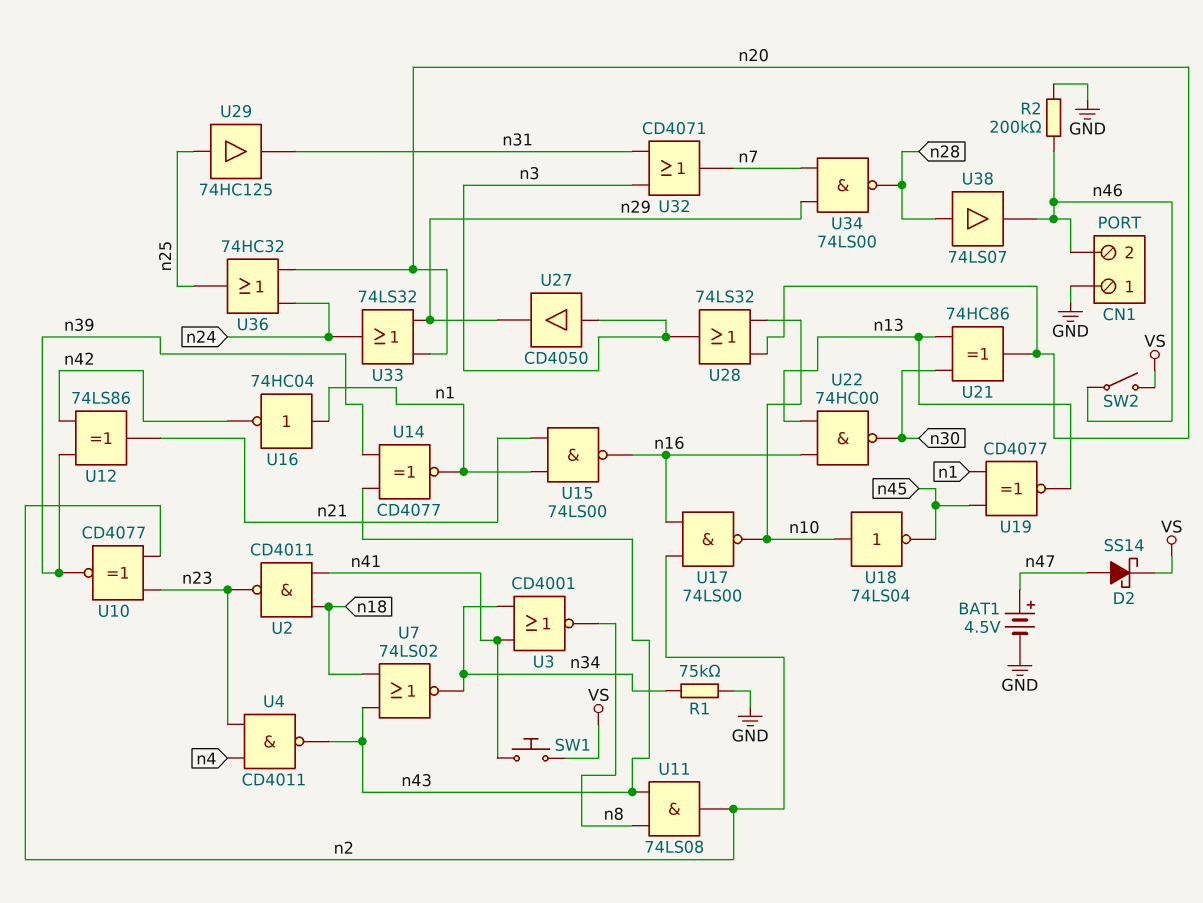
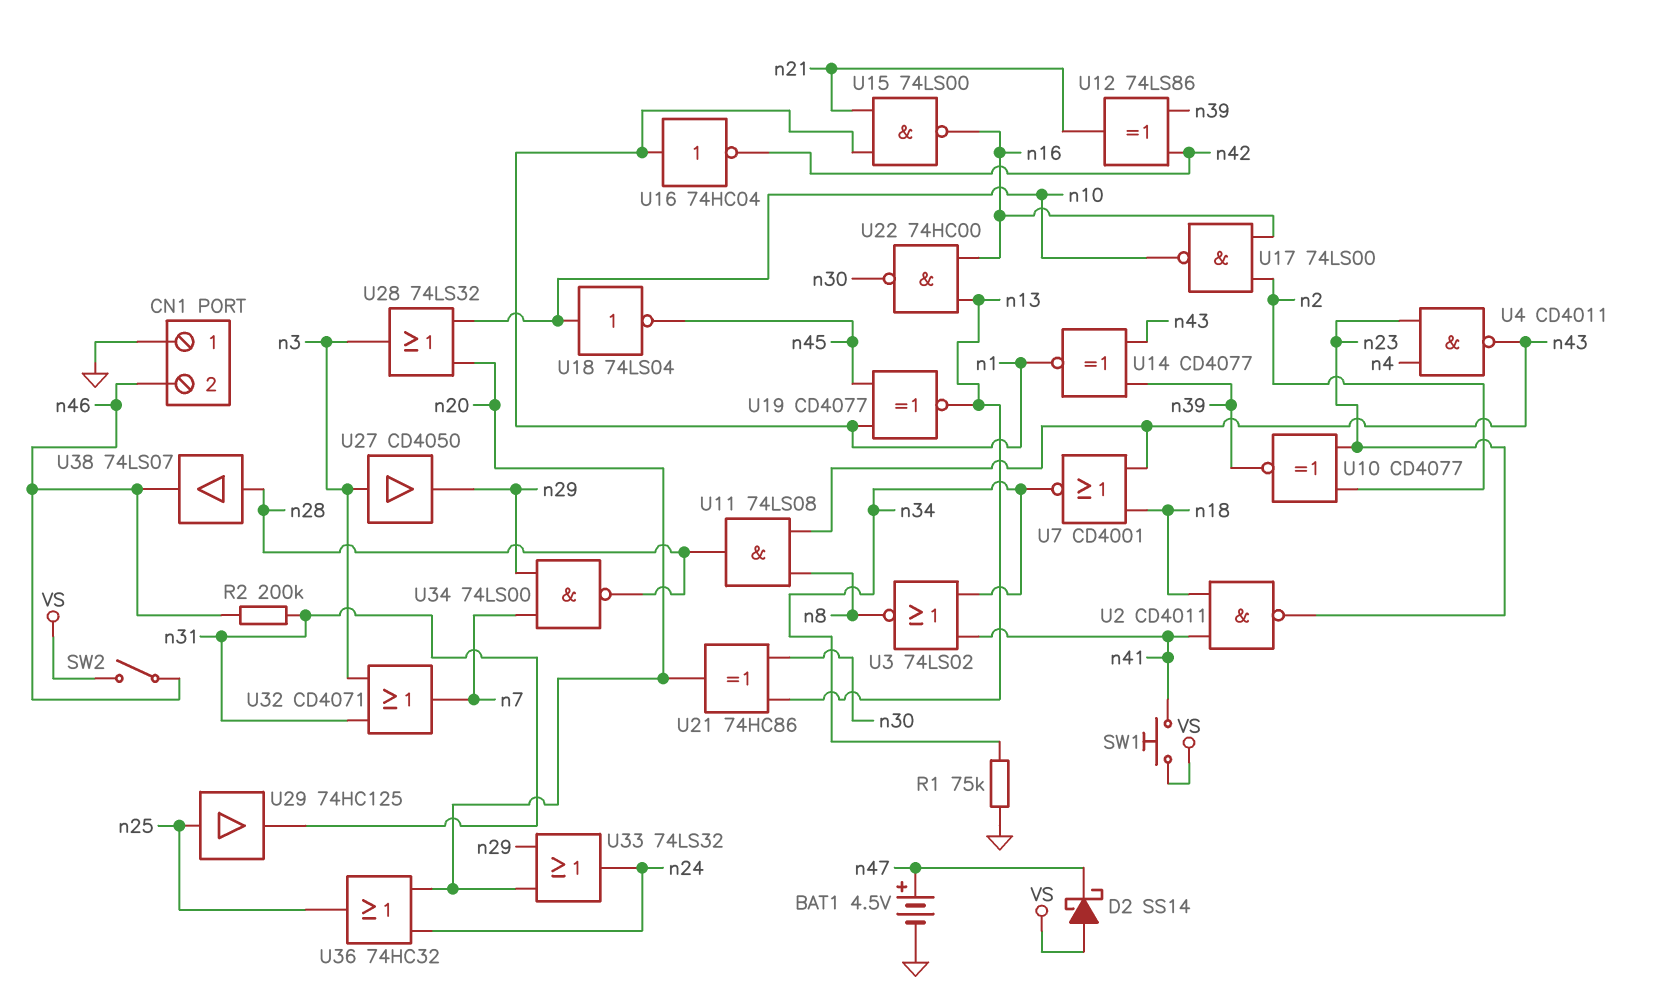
D2: schottky SS14 (A n47, K VS) -> schottky SS14 (A VS, K n47)
R2: 200k (GND, n46) -> 200k (n31, n46)
U3: NOR CD4001 (in n34, in n41, out n8) -> NOR 74LS02 (in n34, in n41, out n8)
U7: NOR 74LS02 (in n18, in n43, out n34) -> NOR CD4001 (in n18, in n43, out n34)
U11: AND 74LS08 (in n8, in n43, out n2) -> AND 74LS08 (in n8, in n43, out n28)

